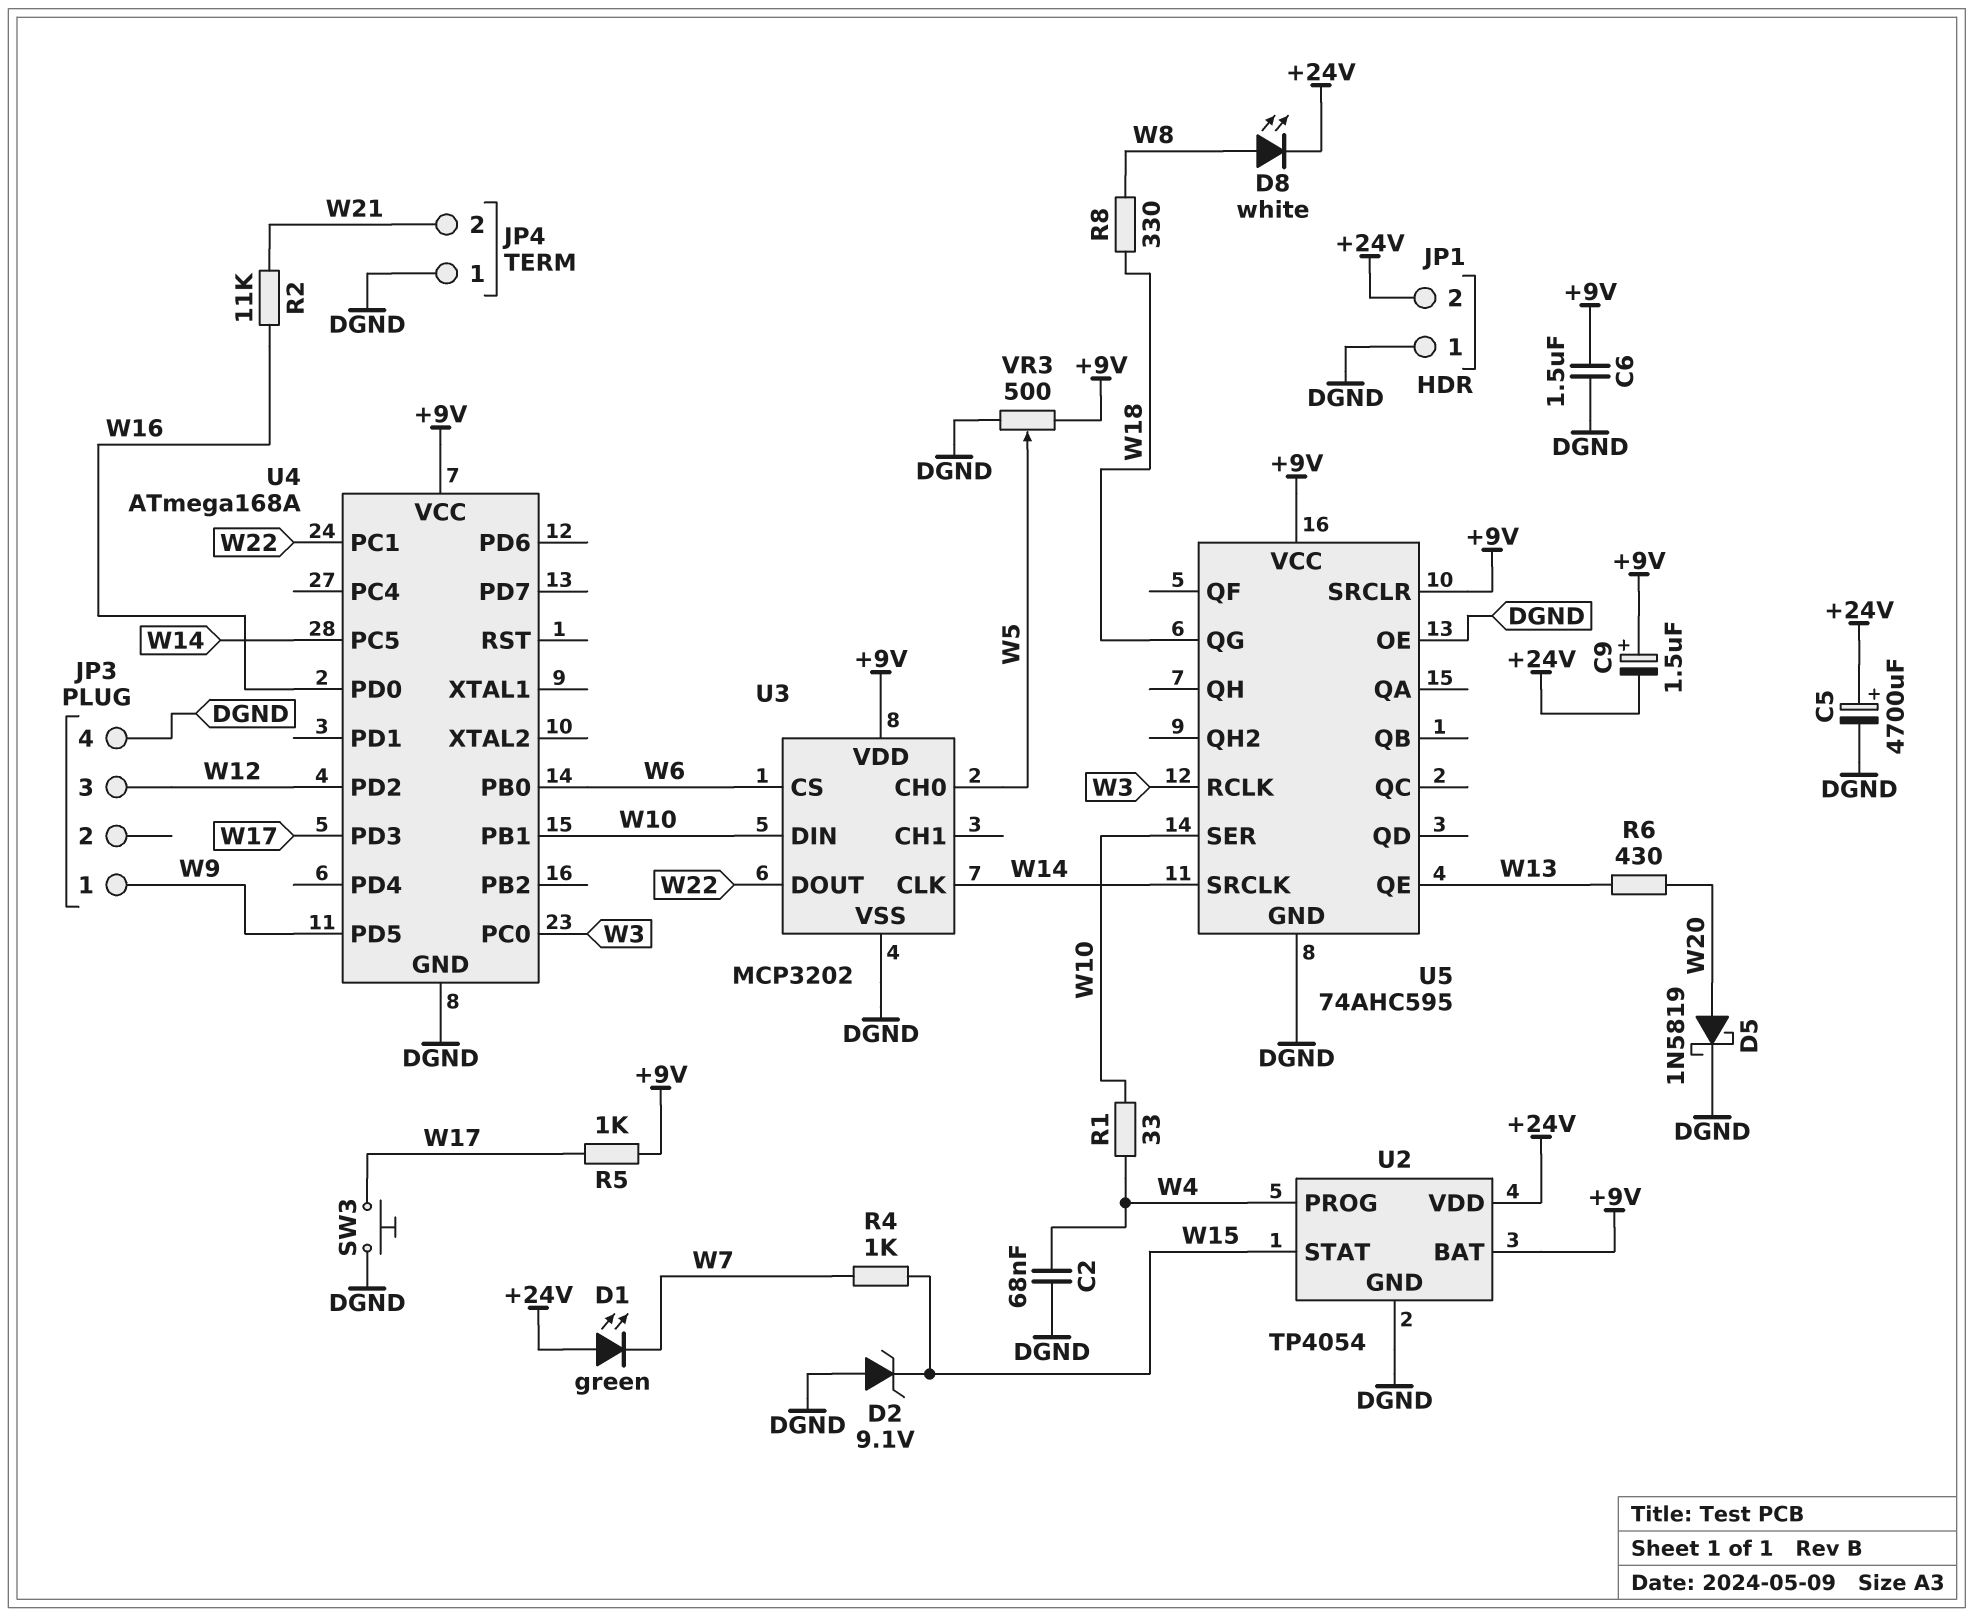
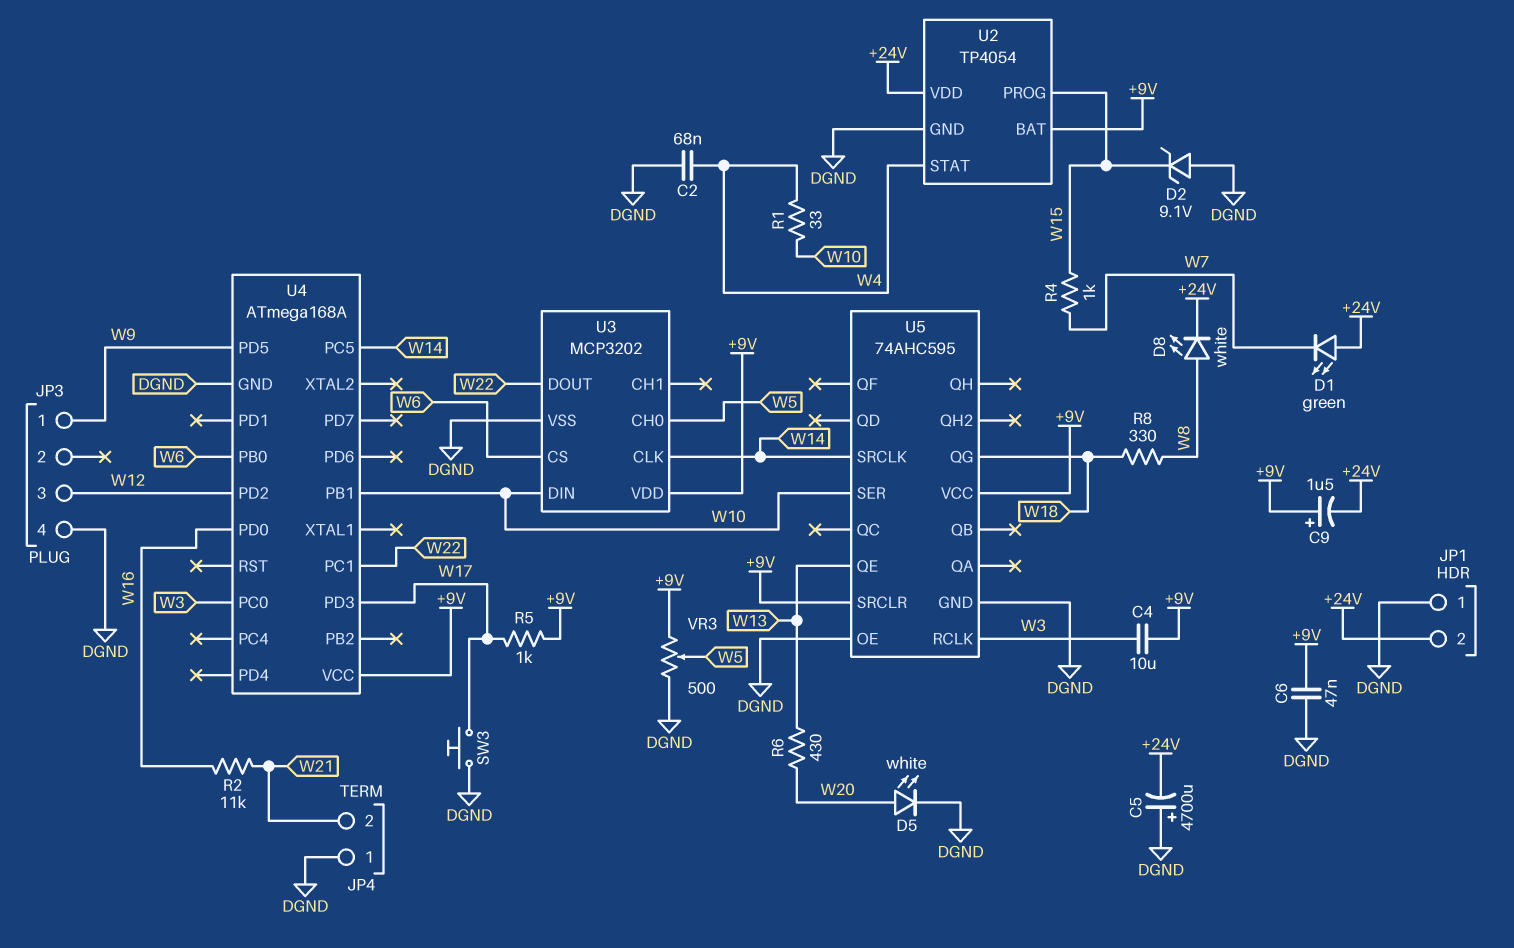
C4: none -> 10uF (+9V, W3)
C5: 4700uF (plus +24V, minus DGND) -> 4700uF (plus DGND, minus +24V)
C6: 1.5uF (+9V, DGND) -> 47nF (+9V, DGND)
D5: schottky 1N5819 (A W20, K DGND) -> LED white (A W20, K DGND)
U2 pin PROG: W4 -> W15
U2 pin STAT: W15 -> W4

